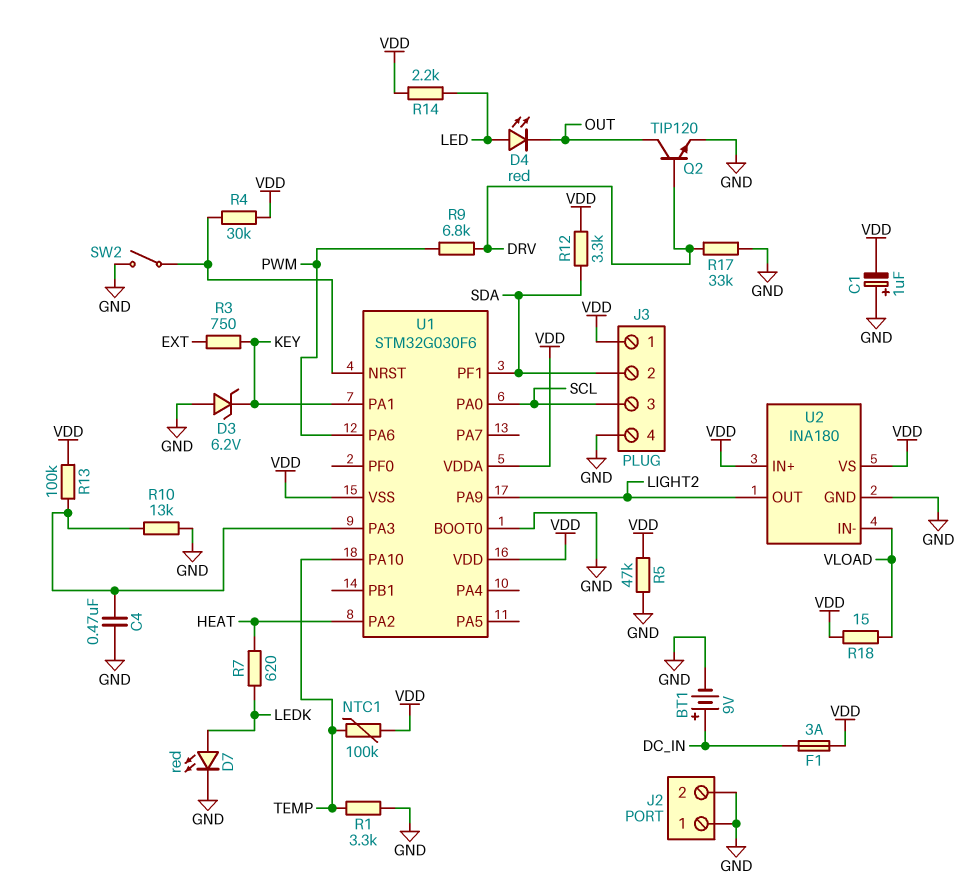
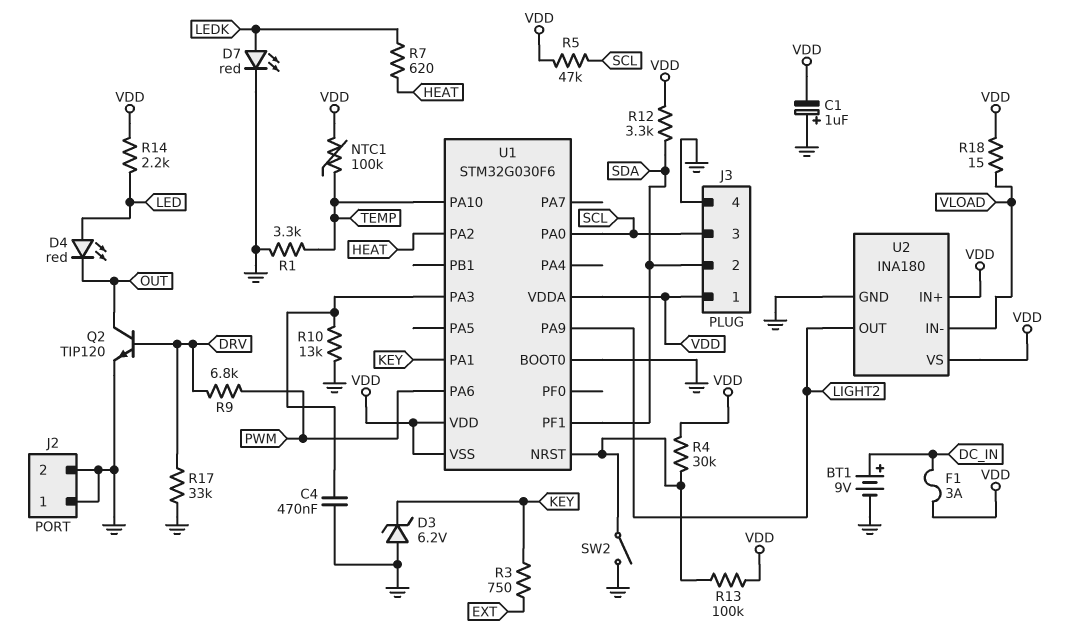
R5: 47k (GND, VDD) -> 47k (SCL, VDD)
R13: 100k (U1/PA3, VDD) -> 100k (U1/NRST, VDD)

